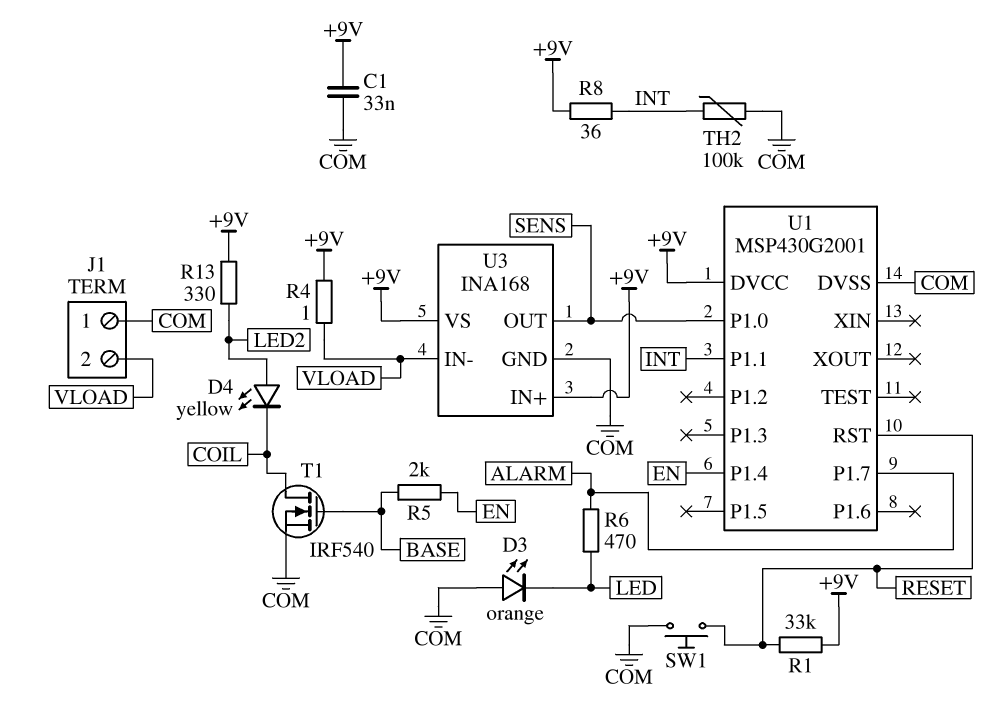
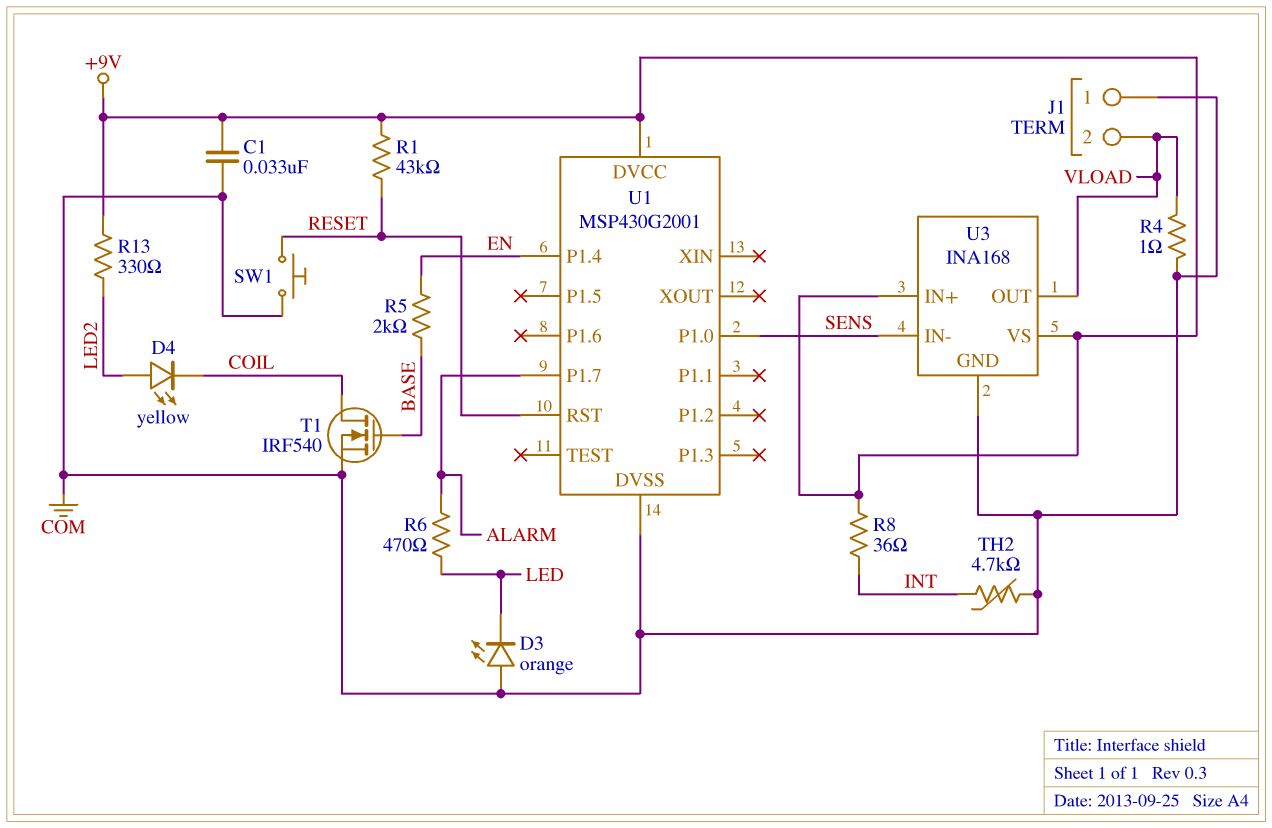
R1: 33k (+9V, RESET) -> 43k (+9V, RESET)
R4: 1 (+9V, VLOAD) -> 1 (COM, VLOAD)
TH2: 100k (COM, INT) -> 4.7k (COM, INT)
U1 pin P1.1: INT -> none
U3 pin IN-: VLOAD -> SENS
U3 pin OUT: SENS -> VLOAD

